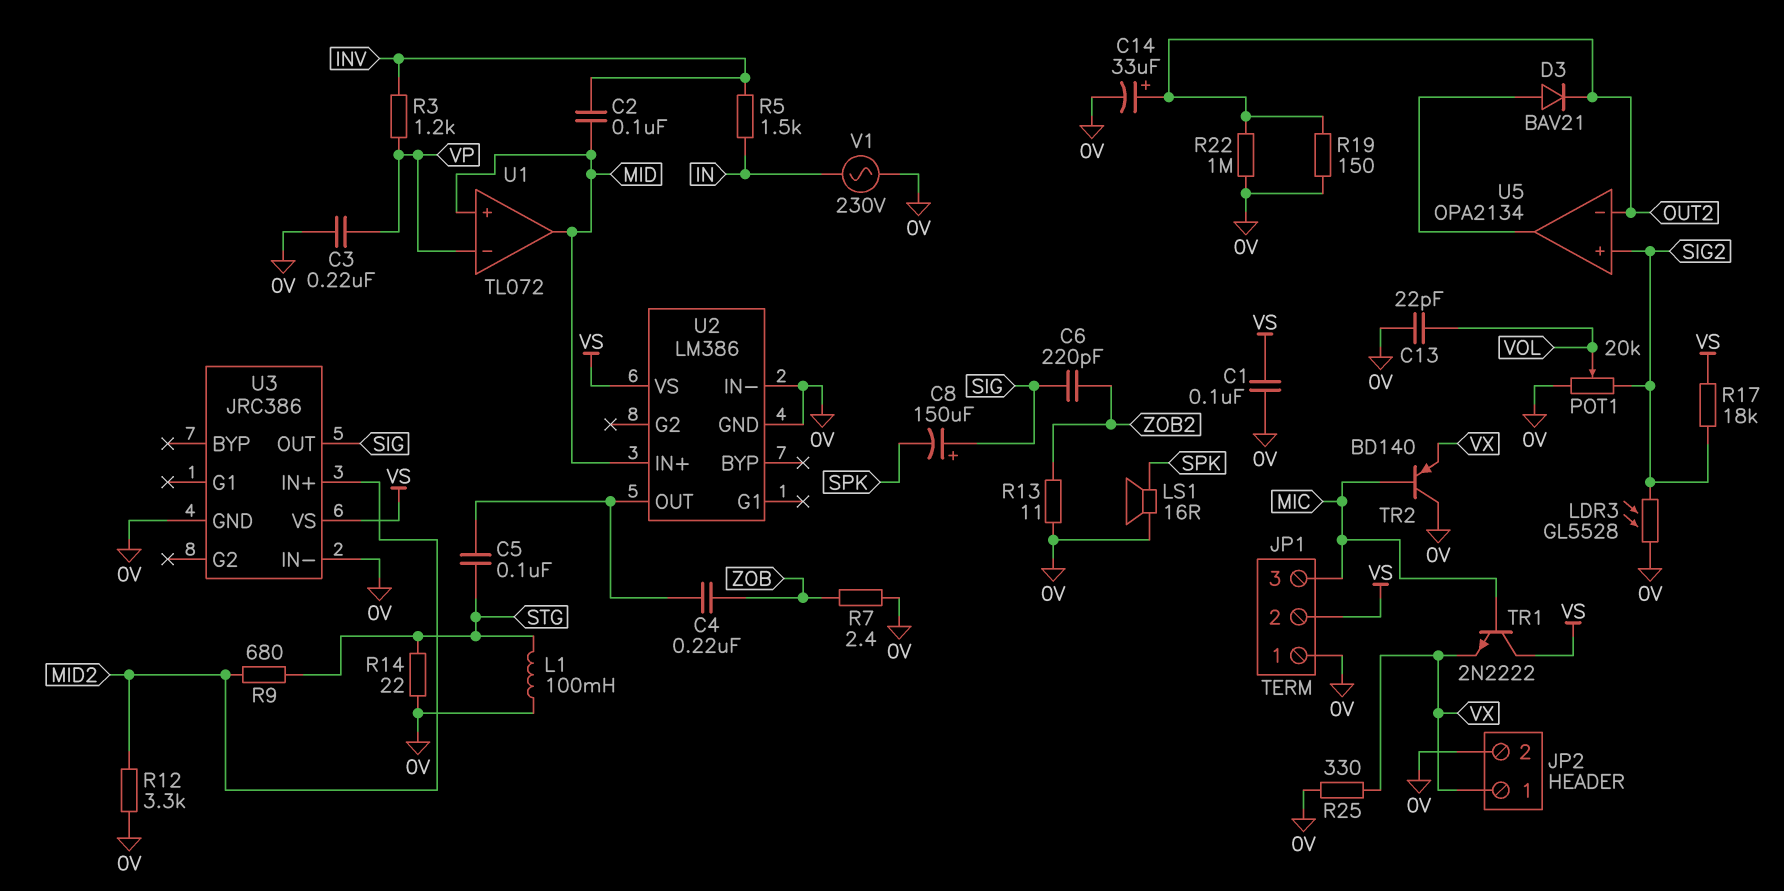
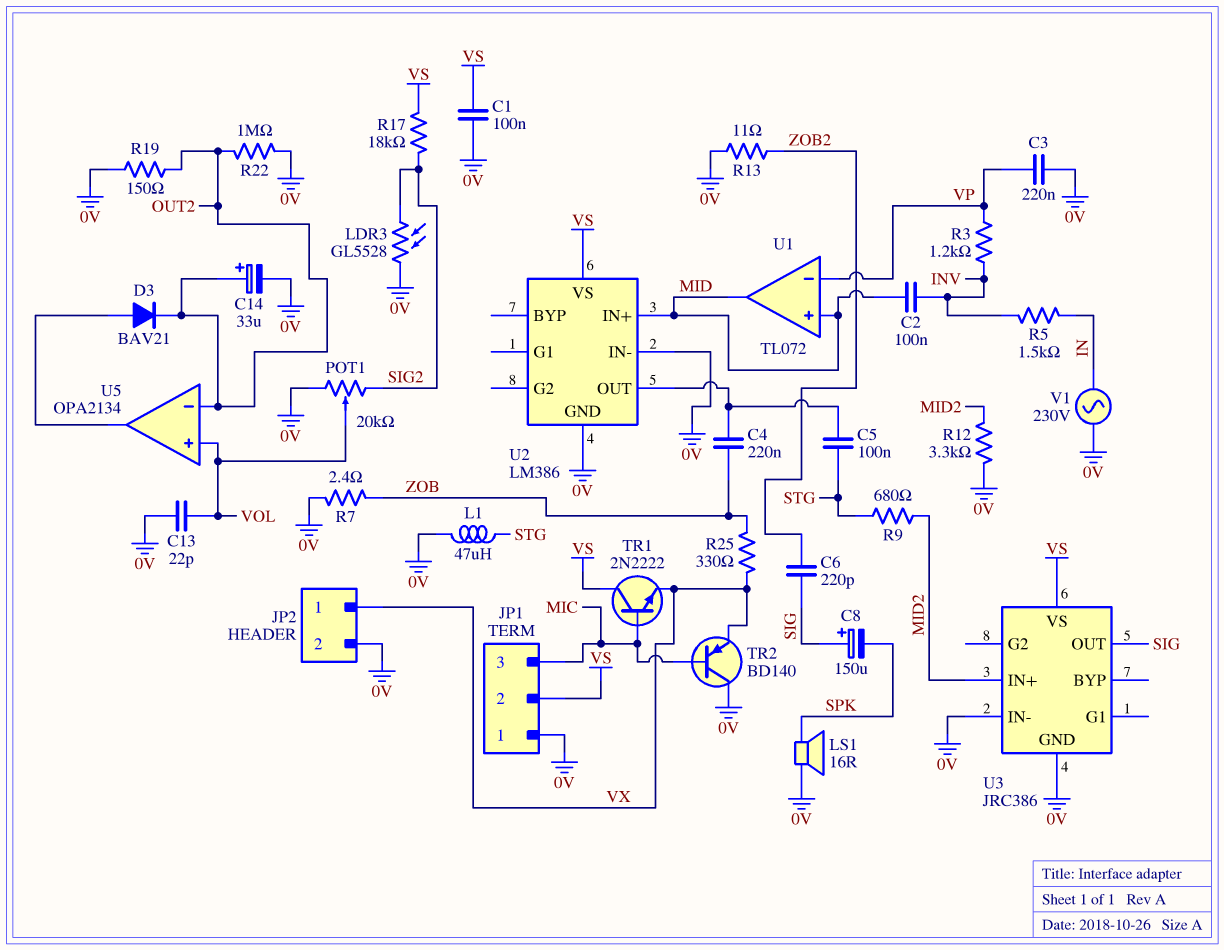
L1: 100mH (0V, STG) -> 47uH (0V, STG)
R14: 22 (0V, STG) -> none
R25: 330 (0V, VX) -> 330 (VX, ZOB)
U5 pin in+: SIG2 -> VOL

